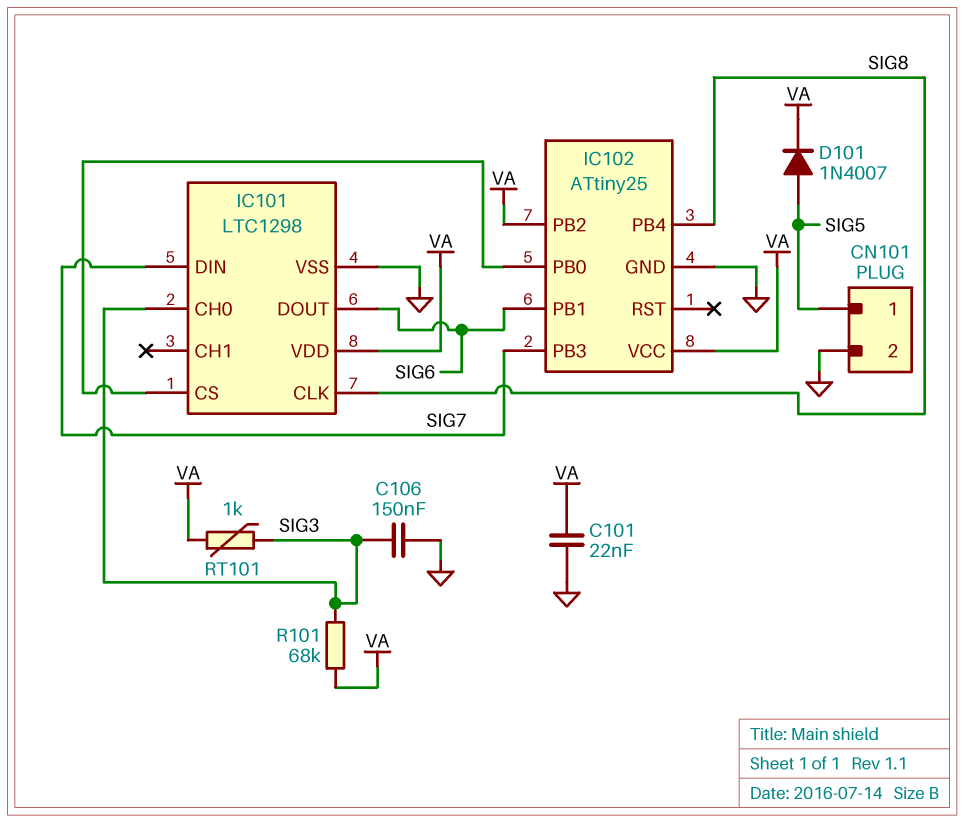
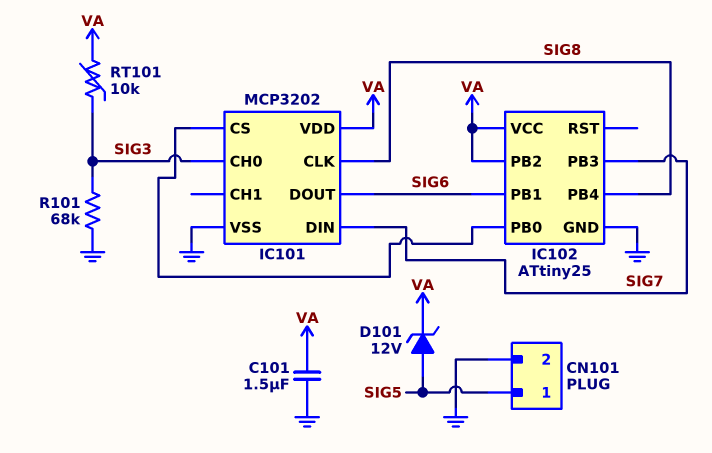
C101: 22nF (GND, VA) -> 1.5uF (GND, VA)
C106: 150nF (GND, SIG3) -> none
D101: diode 1N4007 (A SIG5, K VA) -> zener 12V (A SIG5, K VA)
IC101: LTC1298 -> MCP3202
R101: 68k (SIG3, VA) -> 68k (GND, SIG3)
RT101: 1k (SIG3, VA) -> 10k (SIG3, VA)

